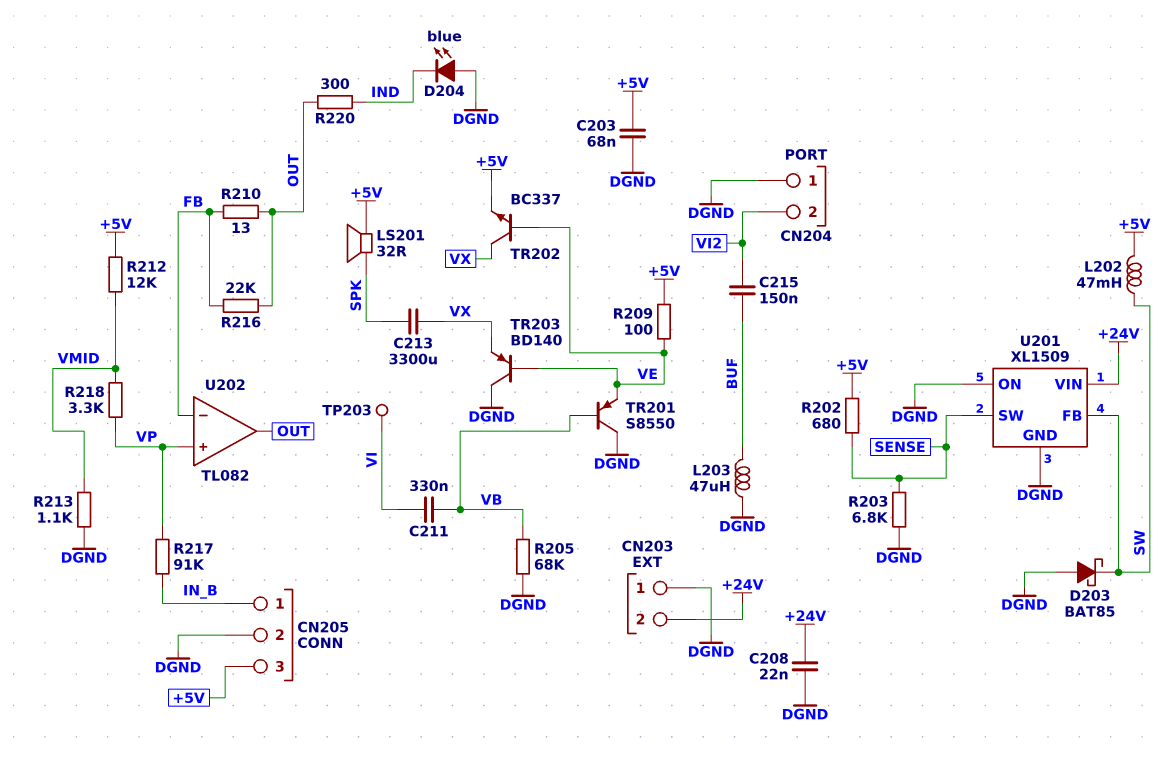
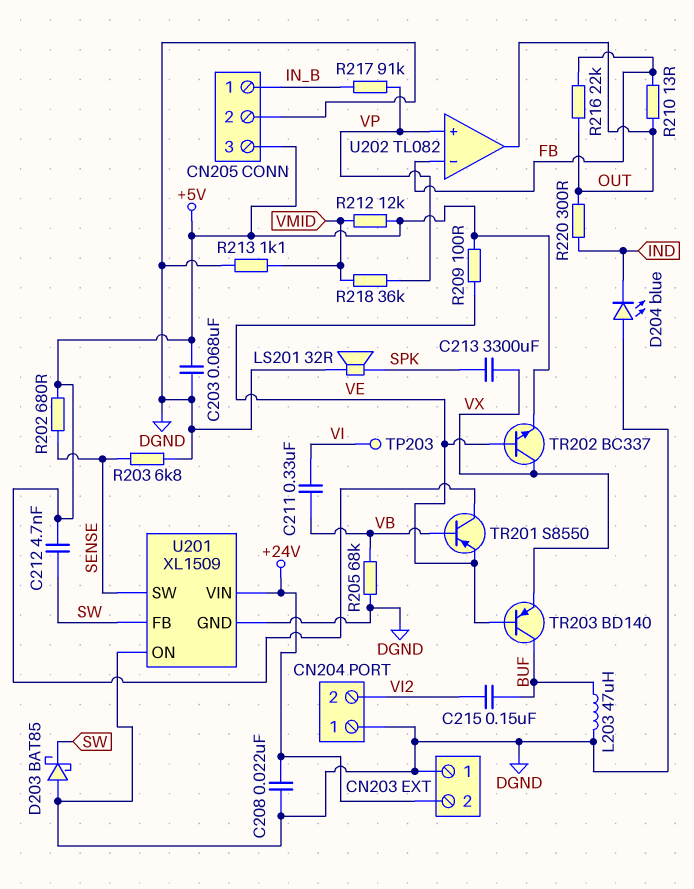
C212: none -> 4.7nF (+5V, SW)
L202: 47mH (+5V, SW) -> none
LS201: speaker 32R (+5V, SPK) -> speaker 32R (DGND, SPK)
R218: 3.3k (VMID, VP) -> 36k (VMID, VP)
TR201: PNP S8550 (B VB, C DGND, E VE) -> PNP S8550 (B VB, C +5V, E VE)
TR203: PNP BD140 (B VE, C DGND, E VX) -> PNP BD140 (B VE, C BUF, E VX)

